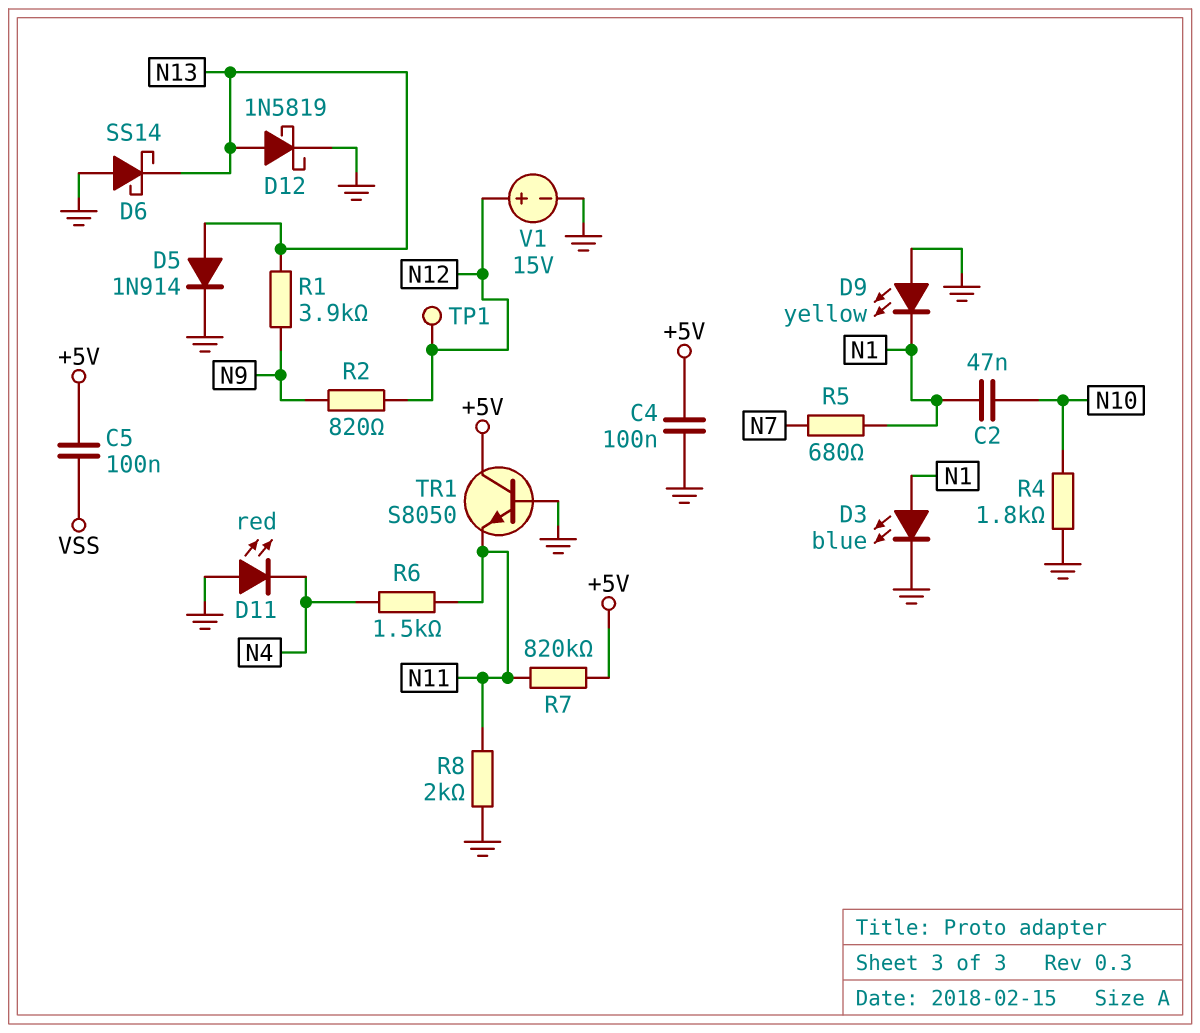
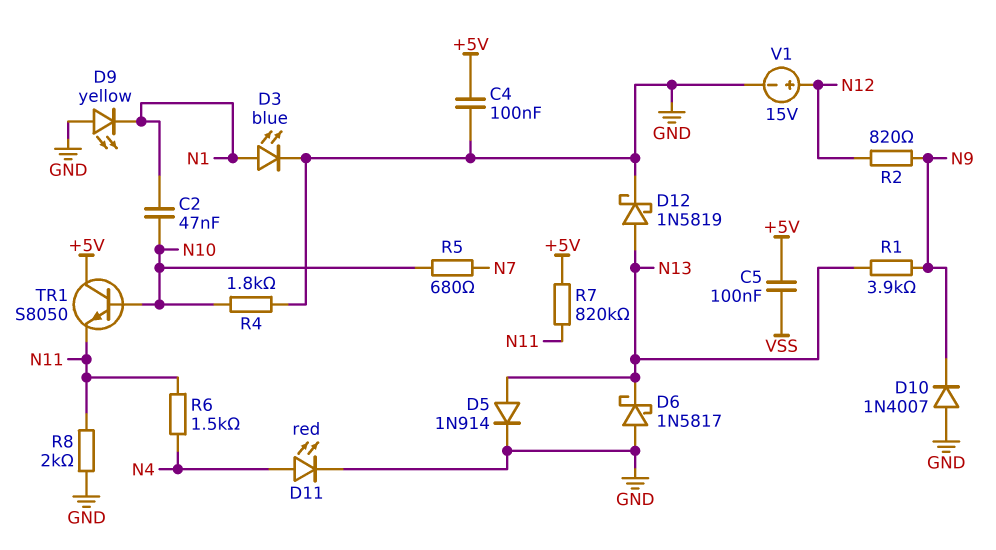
D6: schottky SS14 (A GND, K N13) -> schottky 1N5817 (A GND, K N13)
D10: none -> diode 1N4007 (A GND, K N9)
D11: LED red (A GND, K N4) -> LED red (A N4, K GND)
R5: 680 (N1, N7) -> 680 (N7, N10)
TP1: test point (N12) -> none
TR1: NPN S8050 (B GND, C +5V, E N11) -> NPN S8050 (B N10, C +5V, E N11)

